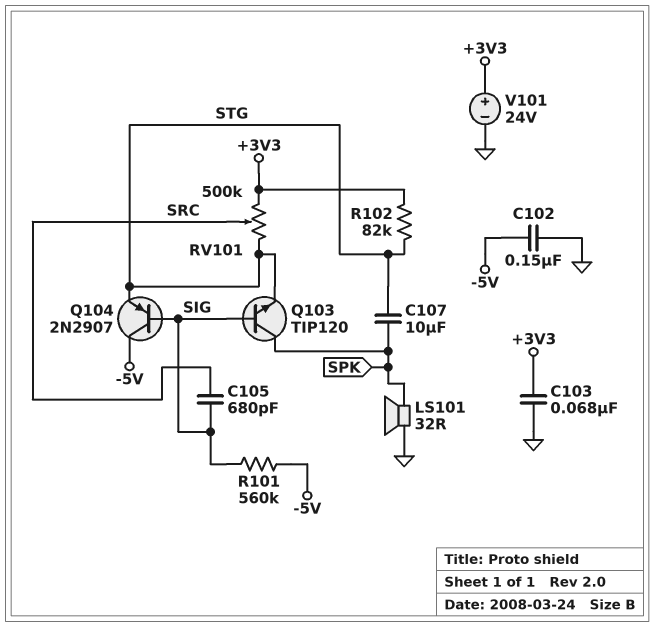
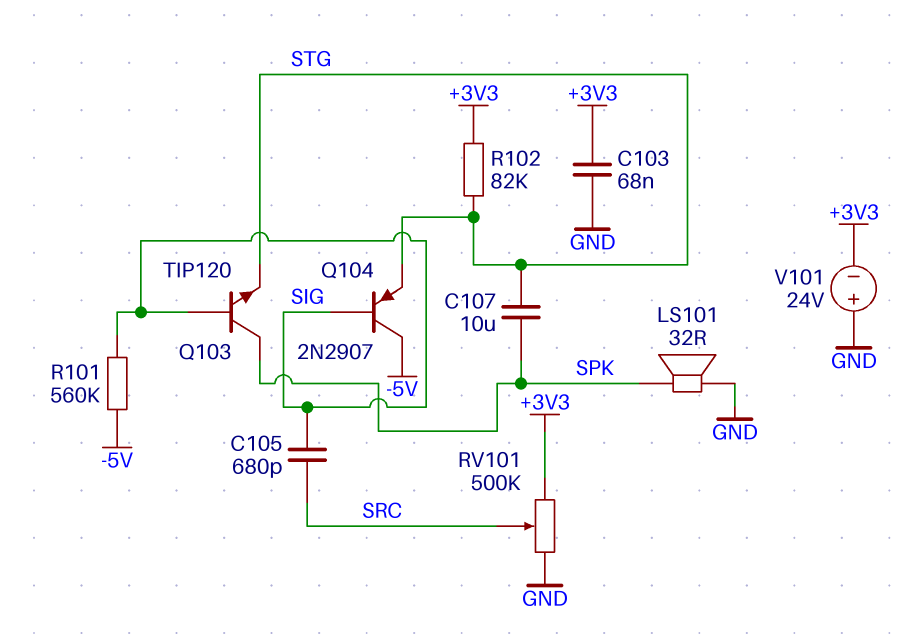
C102: 150nF (-5V, GND) -> none
RV101: 500k (+3V3, STG, wiper SRC) -> 500k (+3V3, GND, wiper SRC)
V101: 24V (plus +3V3, minus GND) -> 24V (plus GND, minus +3V3)

